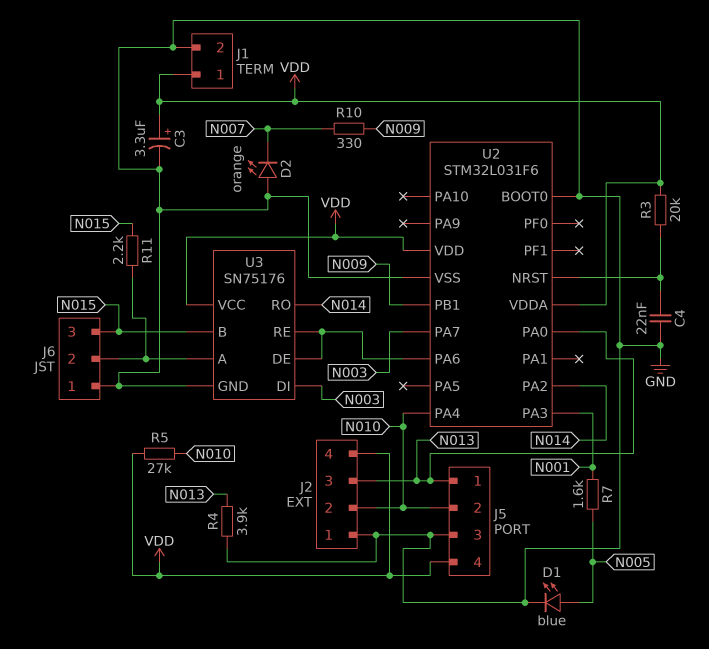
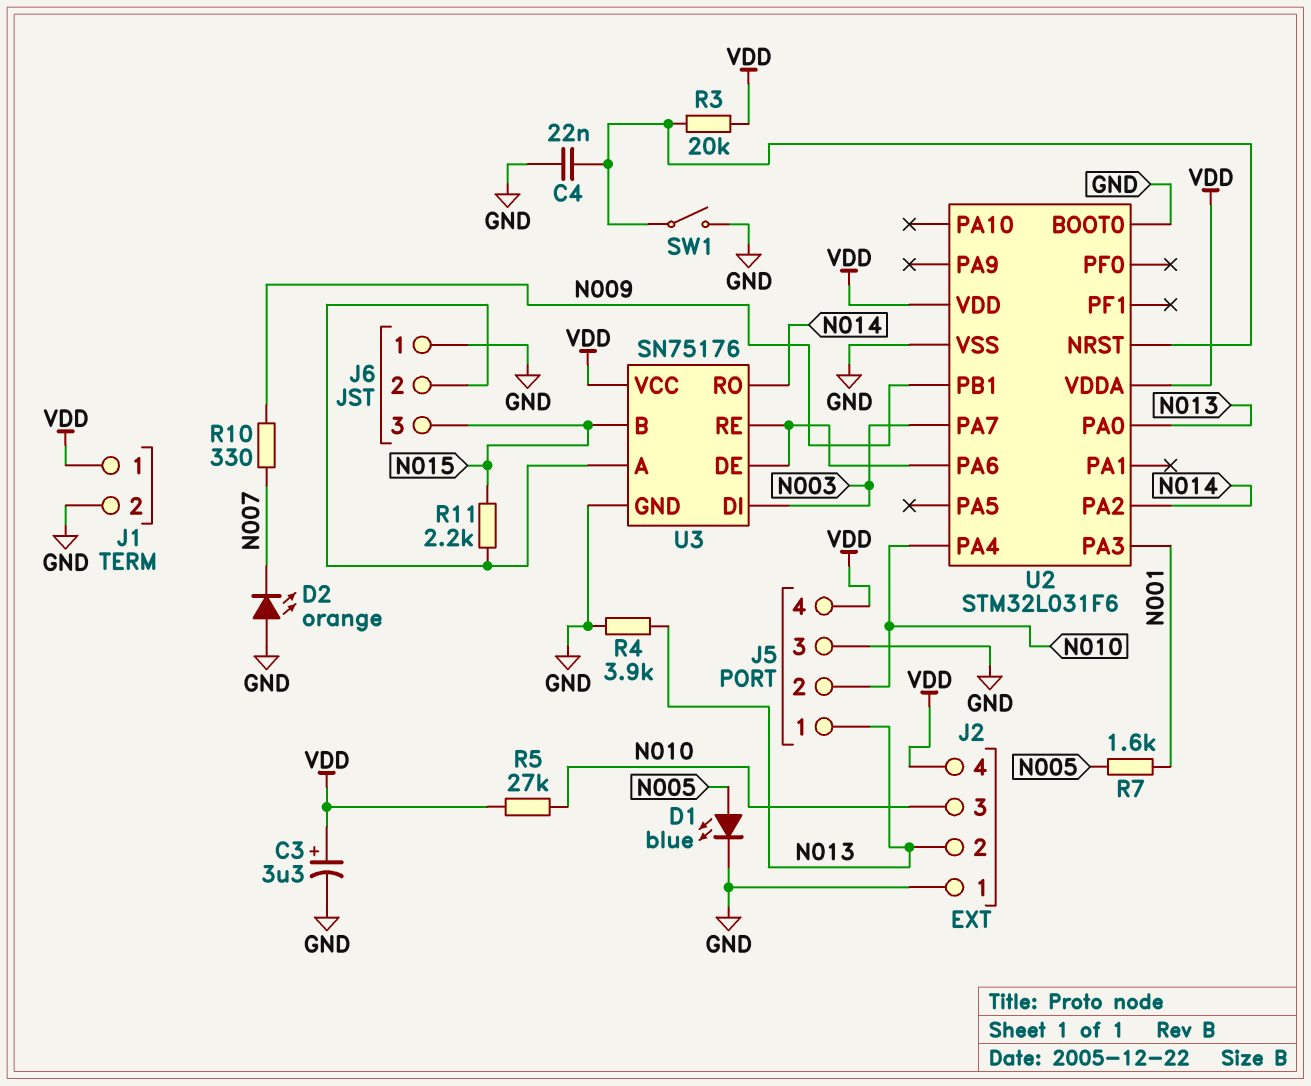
J2 pin 2: N010 -> N013
J2 pin 3: N013 -> N010
SW1: none -> switch (GND, U2/NRST)

